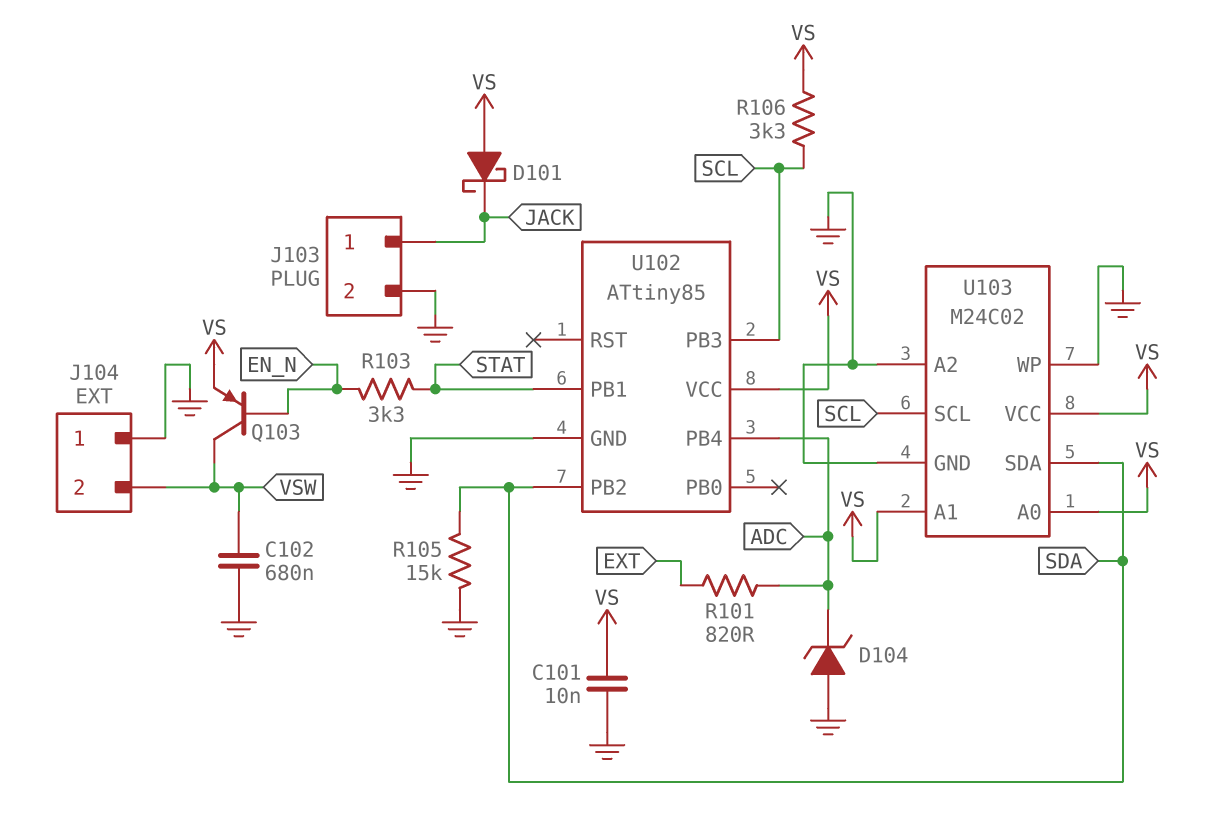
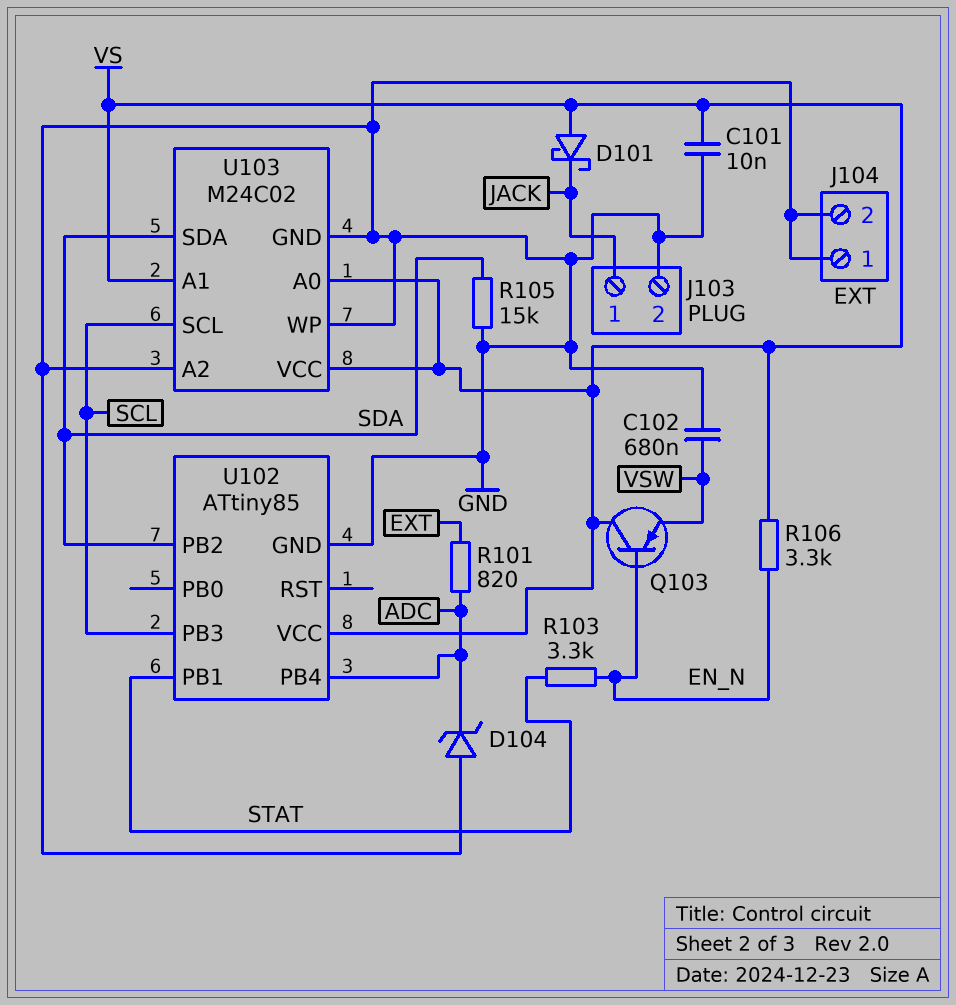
J104 pin 2: VSW -> GND
Q103: PNP (B EN_N, C VSW, E VS) -> PNP (B EN_N, C VS, E VSW)
R106: 3.3k (SCL, VS) -> 3.3k (EN_N, VS)

